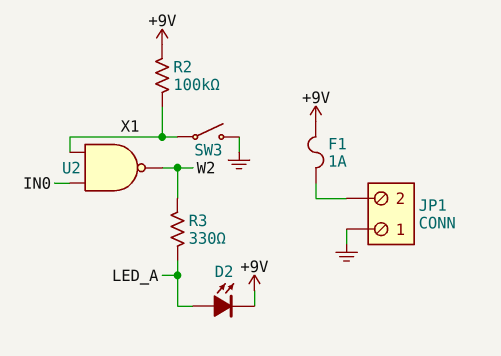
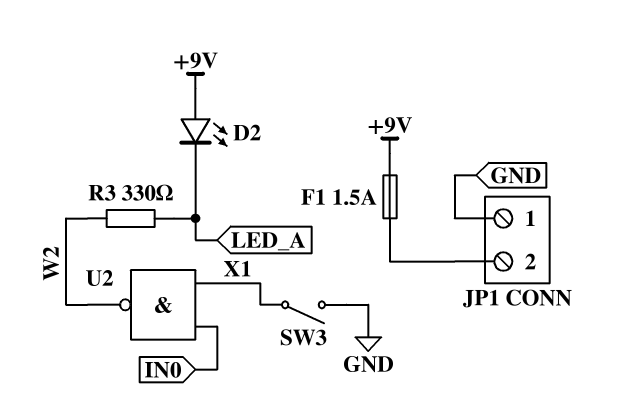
D2: LED (A LED_A, K +9V) -> LED (A +9V, K LED_A)
F1: 1A (+9V, JP1/2) -> 1.5A (+9V, JP1/2)
R2: 100k (+9V, X1) -> none

